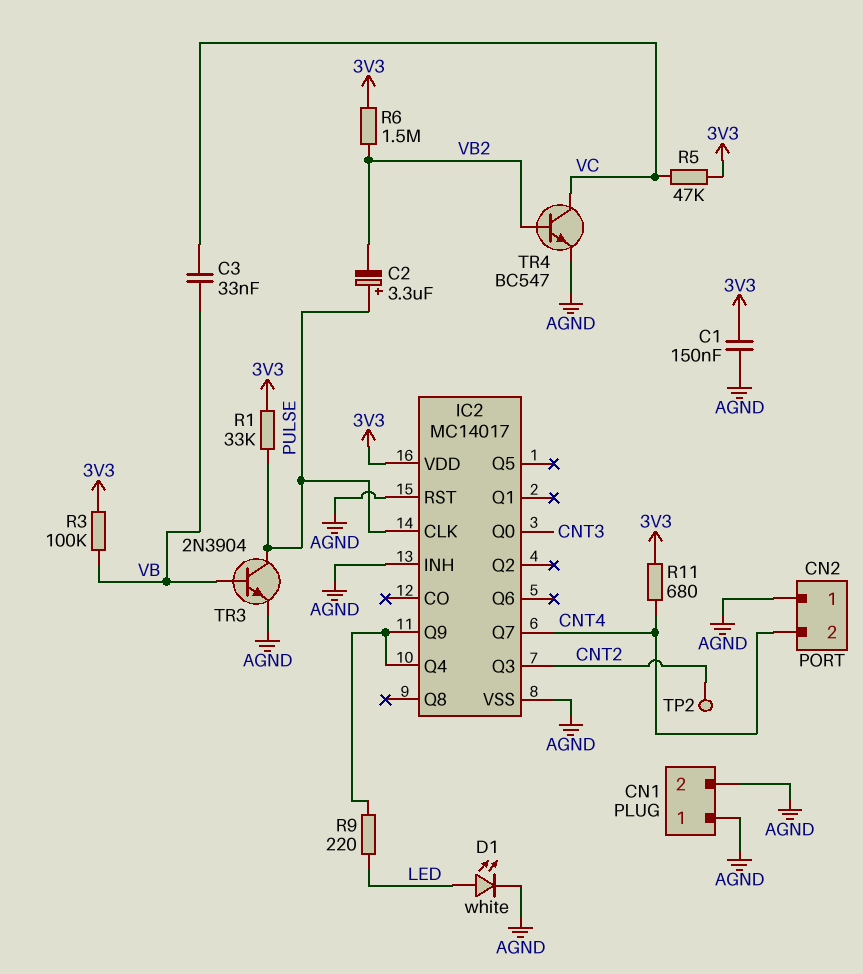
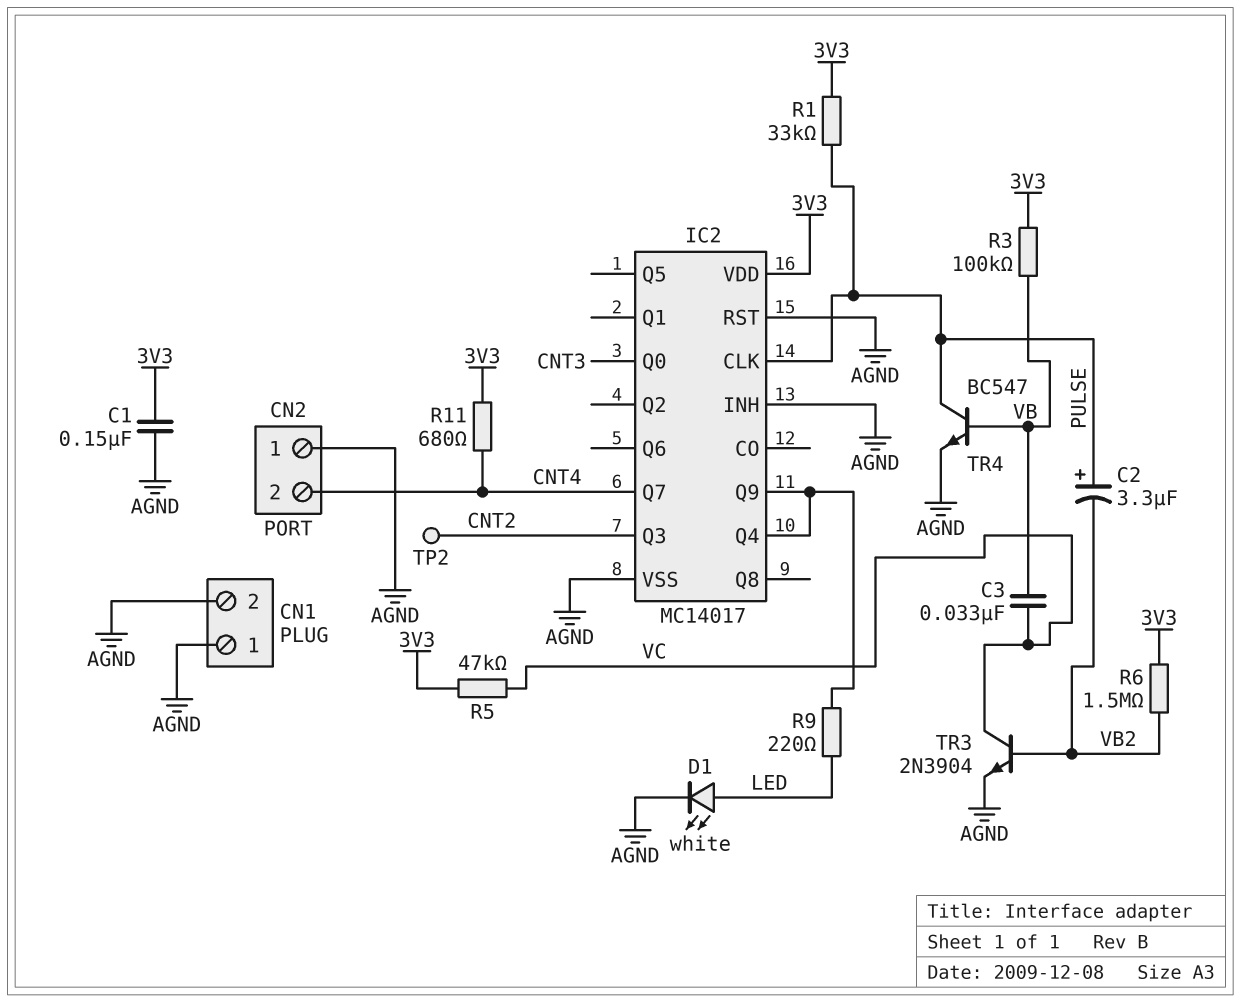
TR3: NPN 2N3904 (B VB, C PULSE, E AGND) -> NPN 2N3904 (B VB2, C VC, E AGND)
TR4: NPN BC547 (B VB2, C VC, E AGND) -> NPN BC547 (B VB, C PULSE, E AGND)

